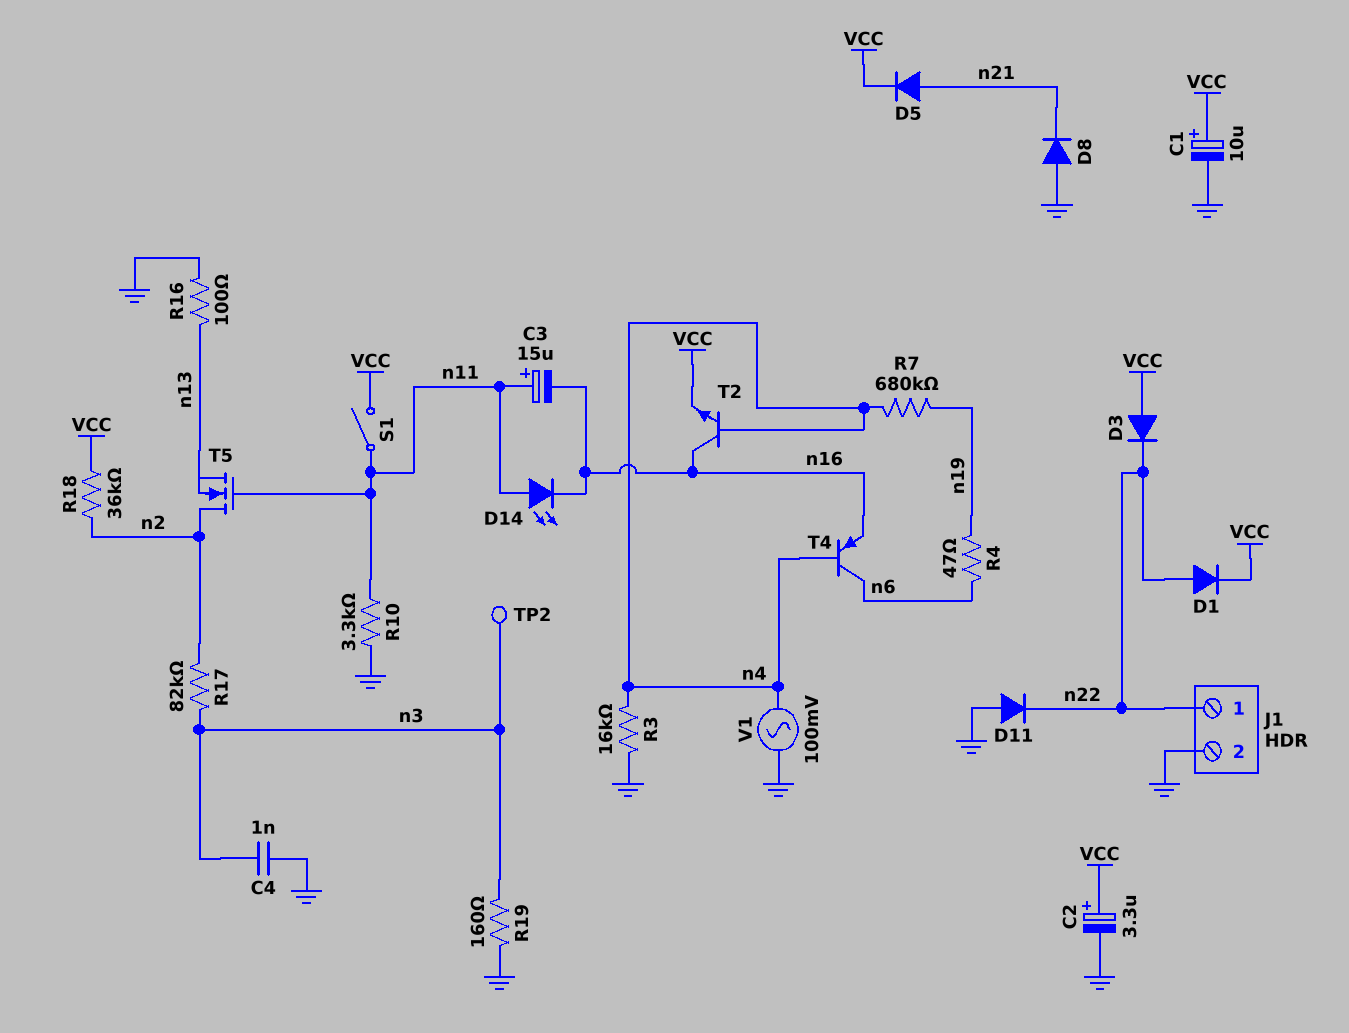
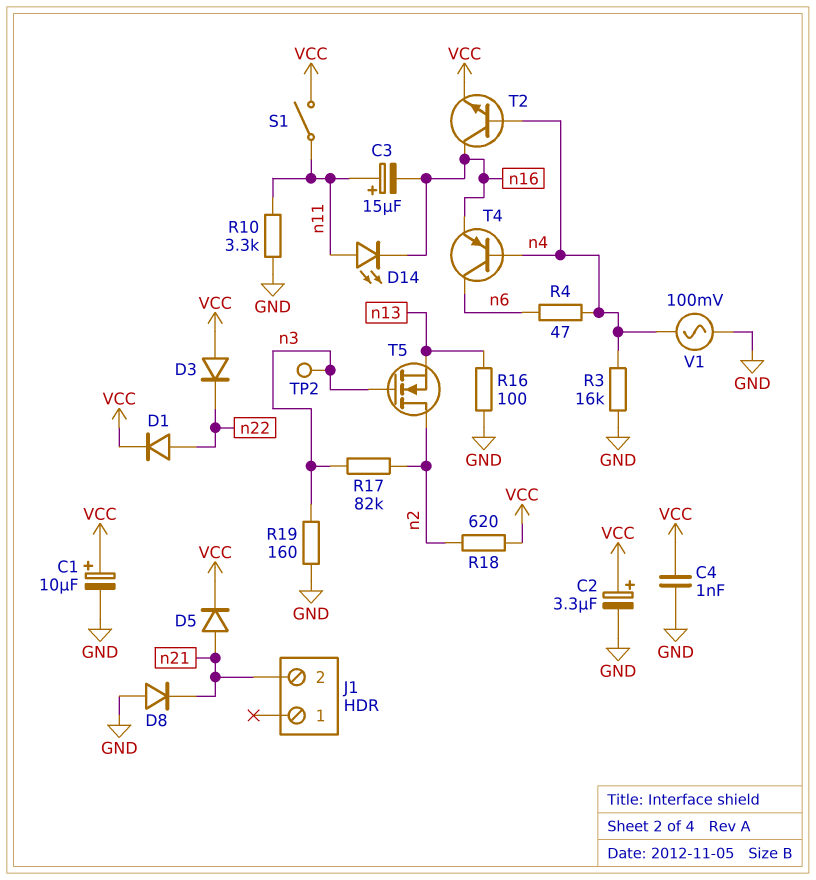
C4: 1nF (GND, n3) -> 1nF (GND, VCC)
D11: diode (A GND, K n22) -> none
J1 pin 1: n22 -> none
J1 pin 2: GND -> n21
R4: 47 (n6, n19) -> 47 (n4, n6)
R7: 680k (n4, n19) -> none
R18: 36k (VCC, n2) -> 620 (VCC, n2)
T5: NMOS (G n11, D n2, S n13) -> NMOS (G n3, D n2, S n13)

